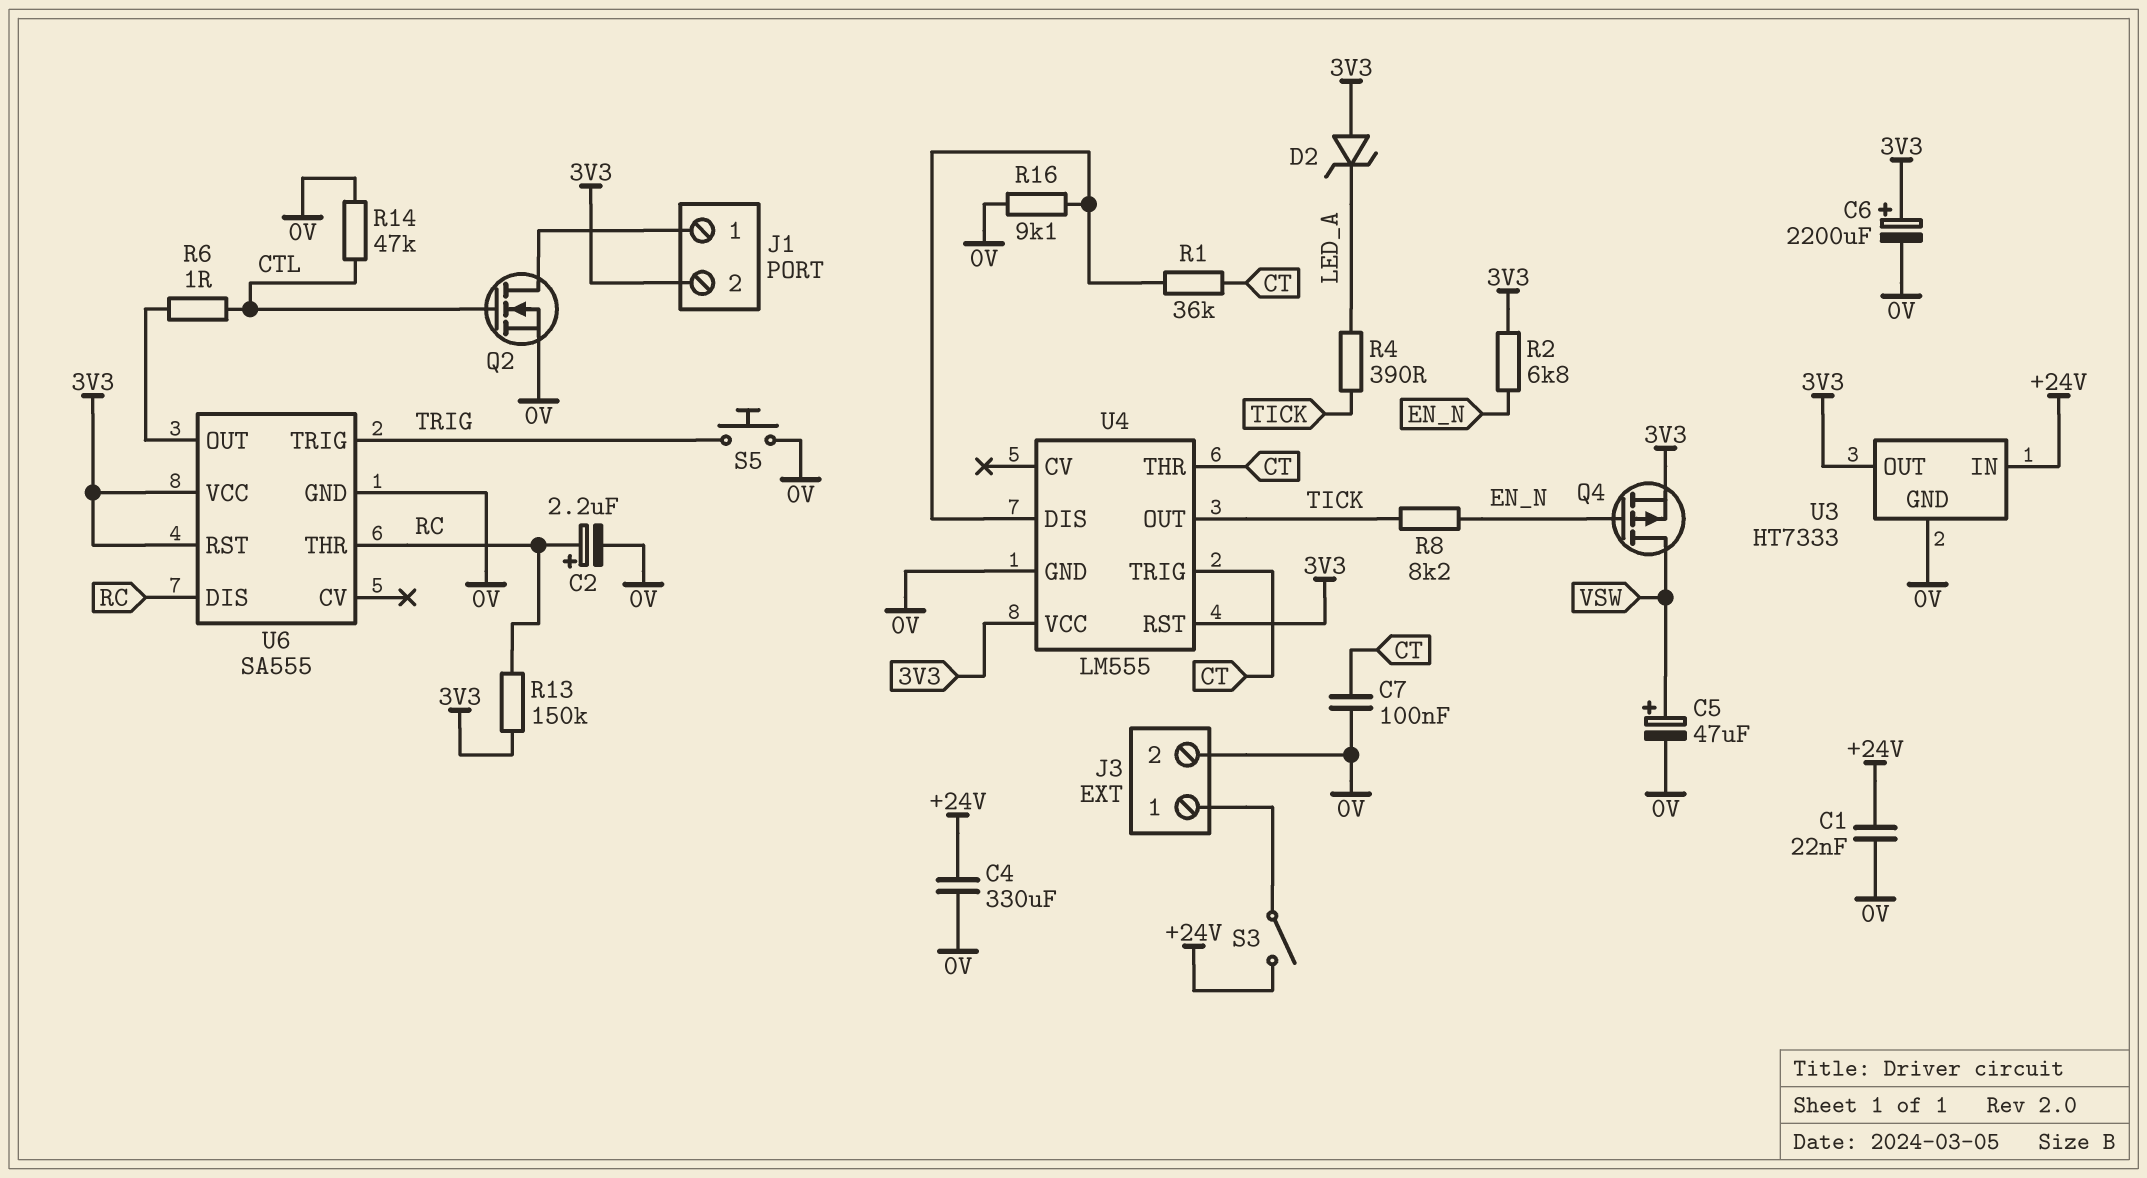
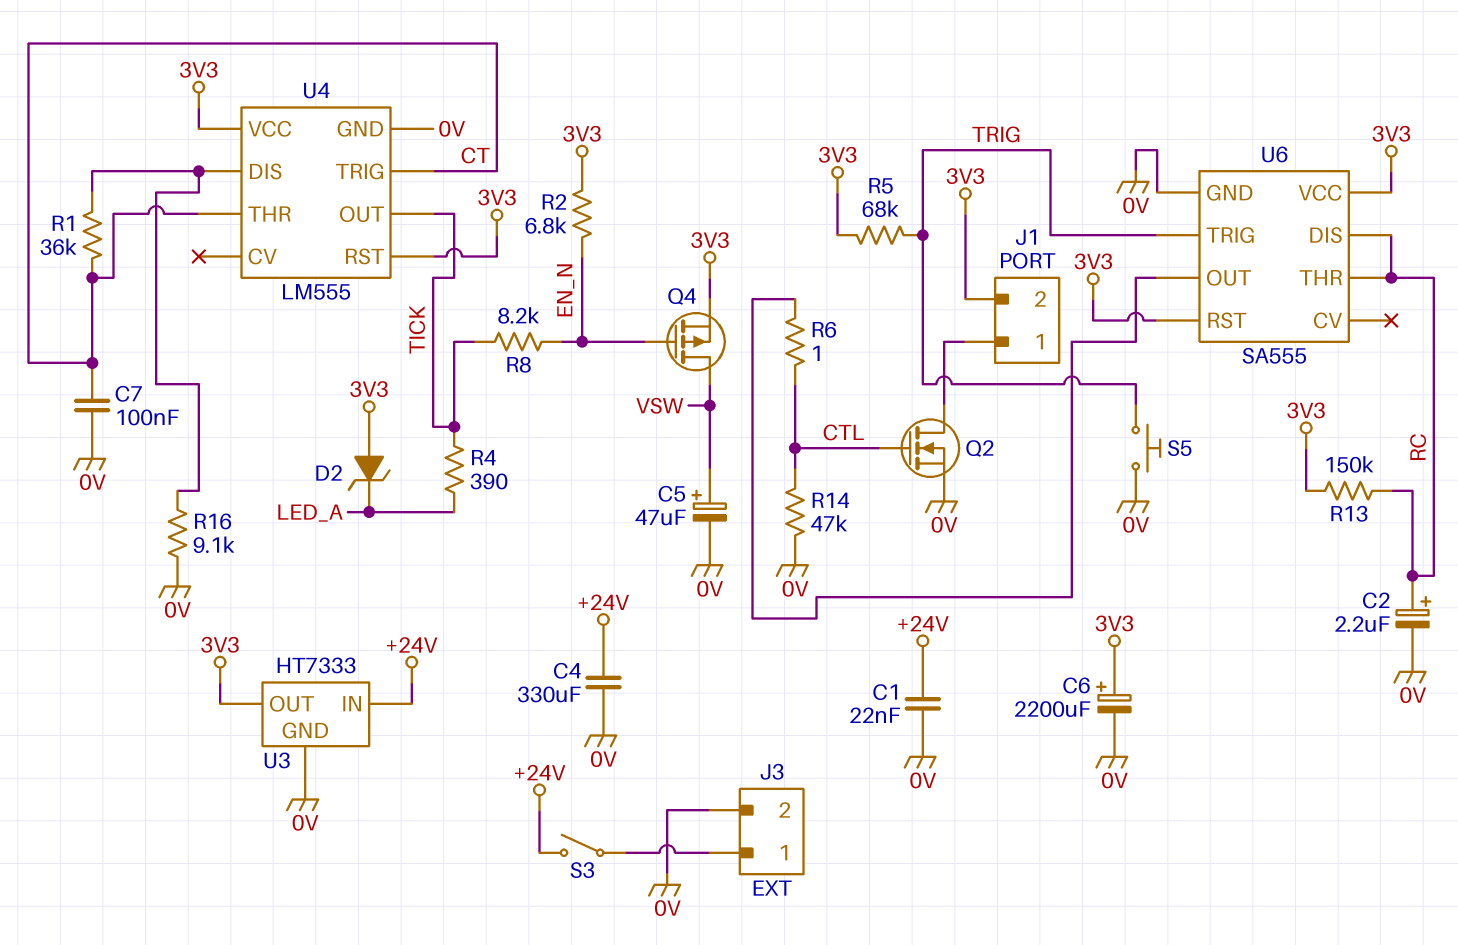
R5: none -> 68k (3V3, TRIG)

